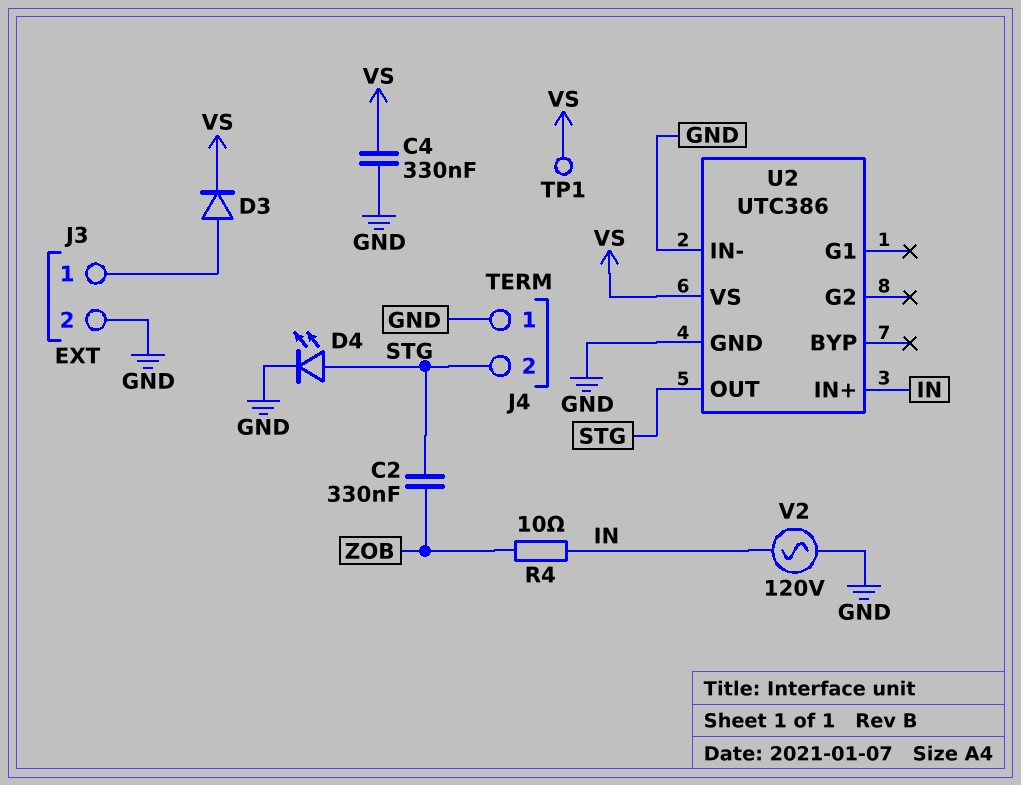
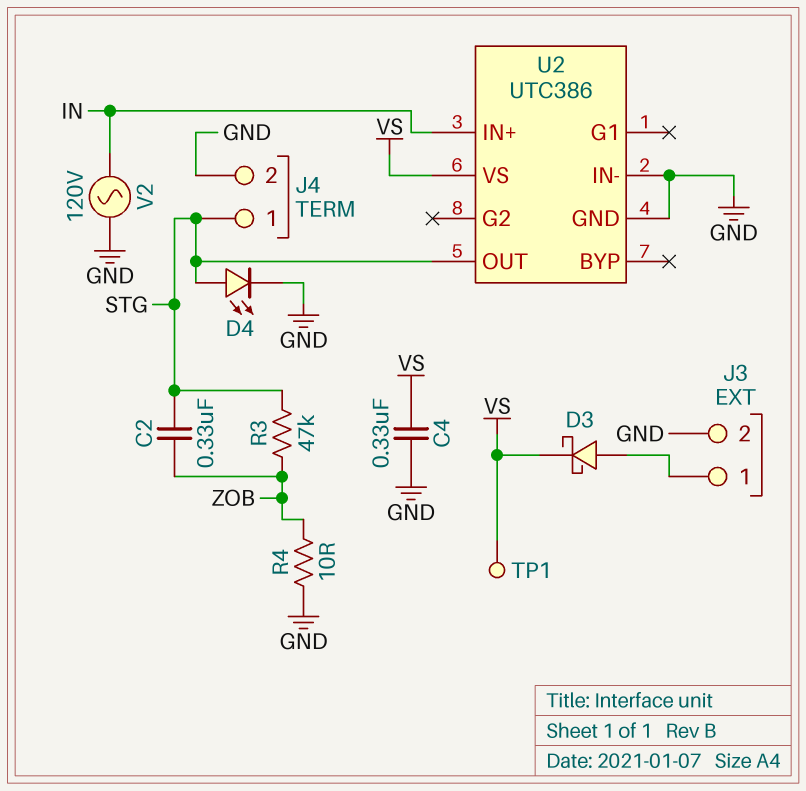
D3: diode (A J3/1, K VS) -> schottky (A J3/1, K VS)
J4 pin 1: GND -> STG
J4 pin 2: STG -> GND
R3: none -> 47k (STG, ZOB)
R4: 10 (IN, ZOB) -> 10 (GND, ZOB)

